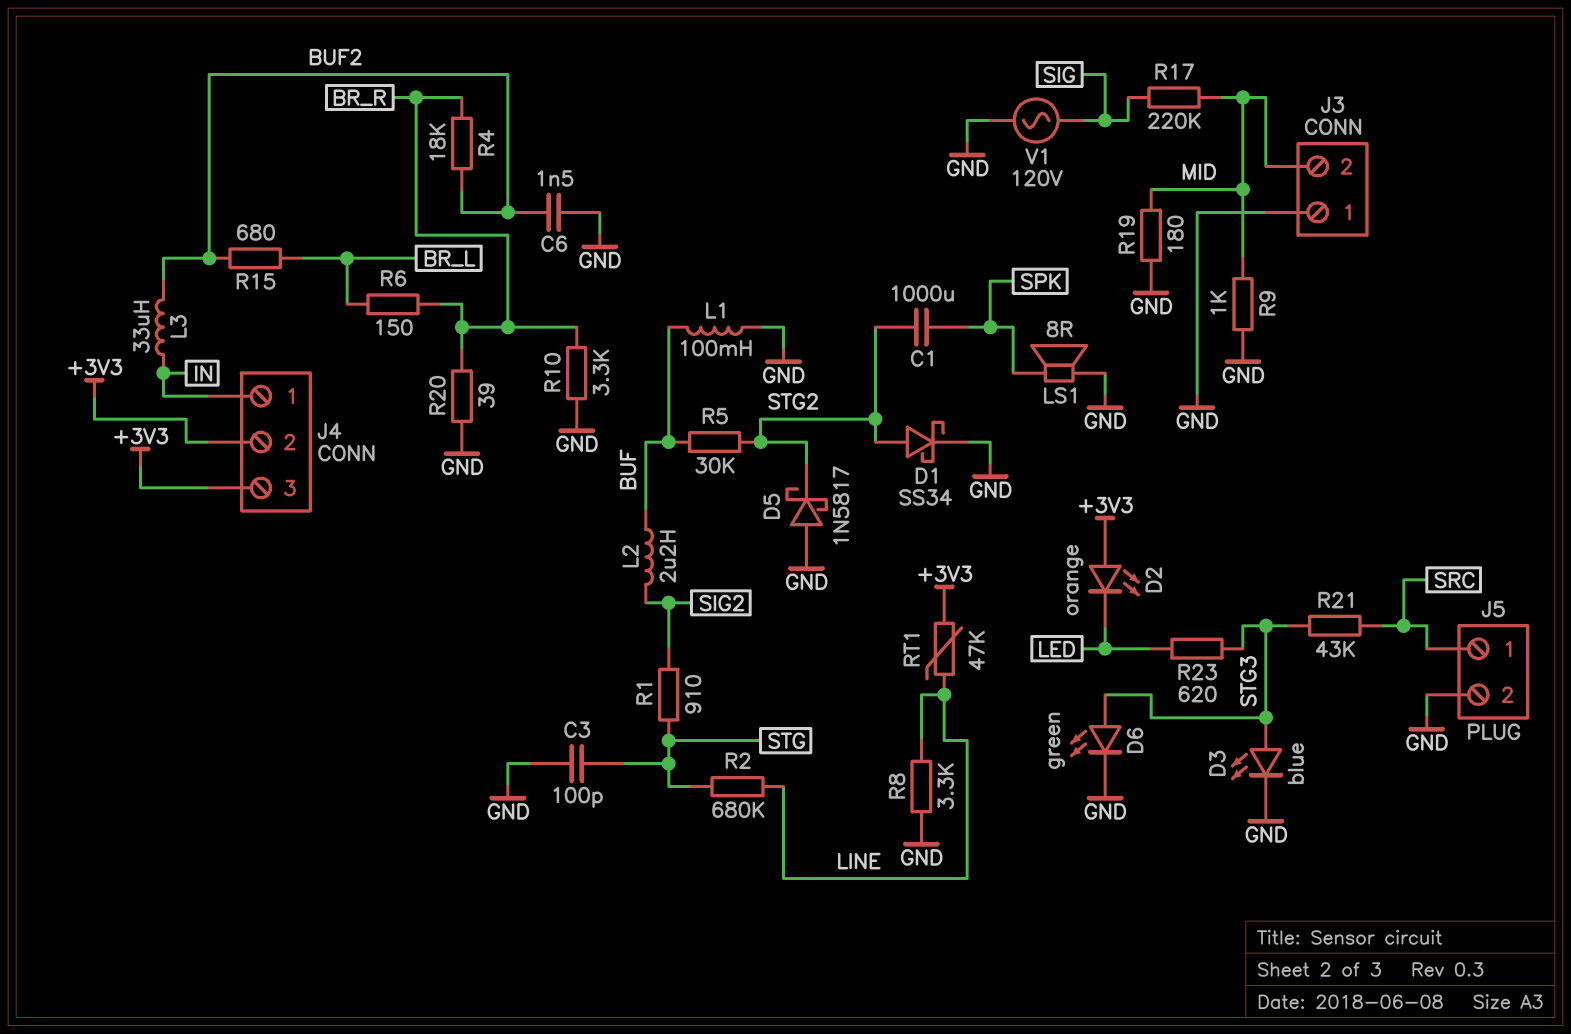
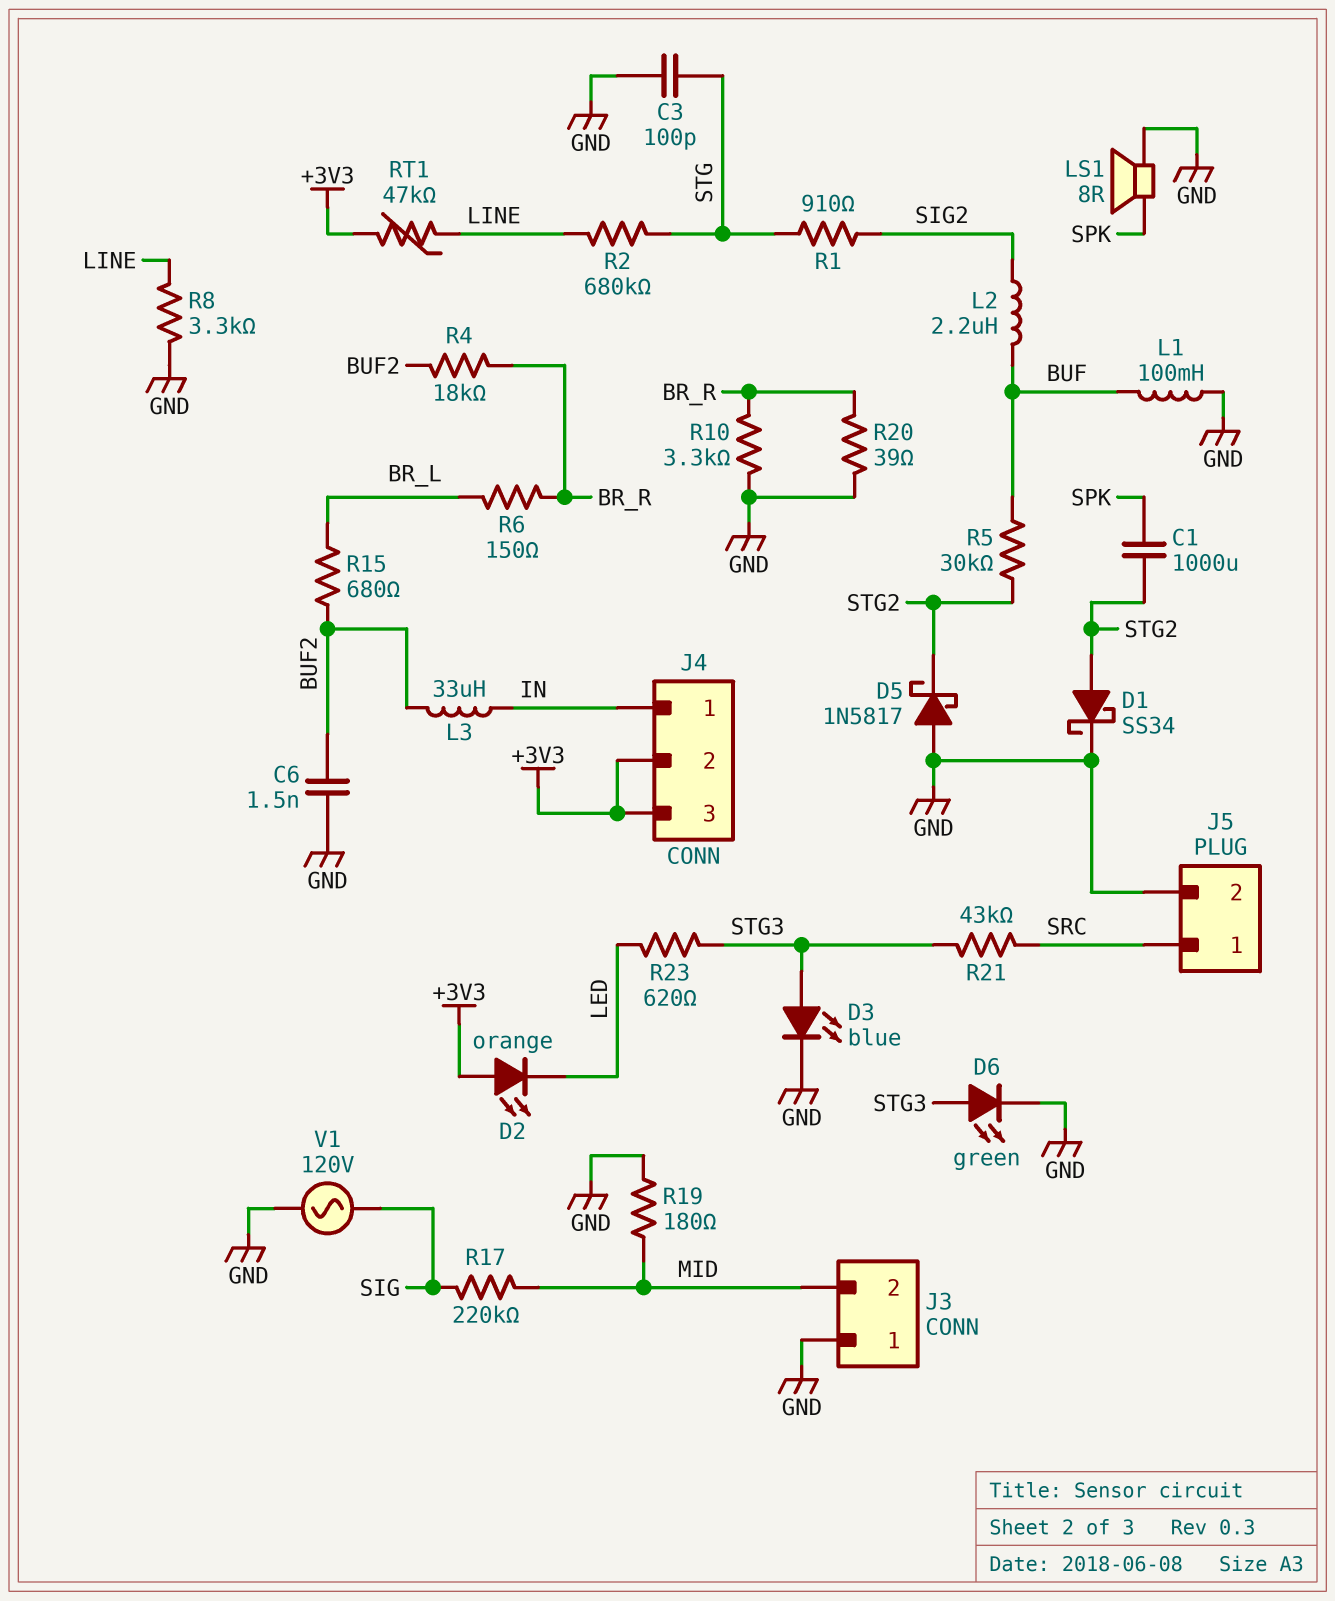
R9: 1k (GND, MID) -> none

